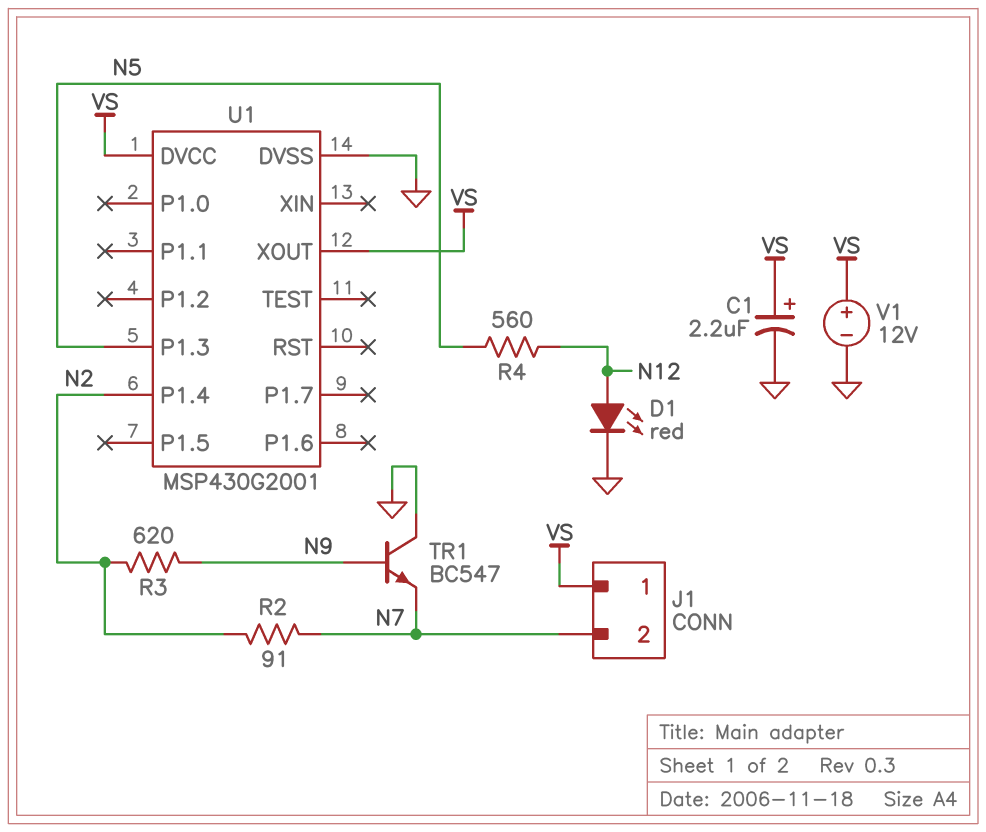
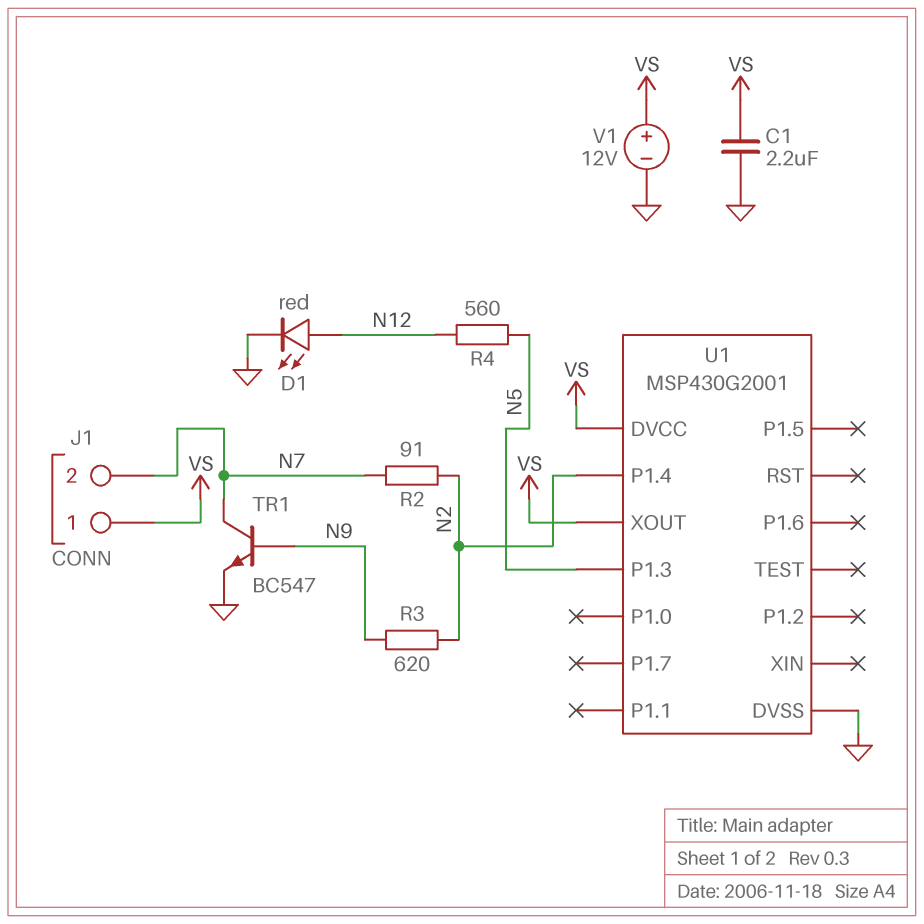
C1: 2.2uF (plus VS, minus GND) -> 2.2uF (GND, VS)
TR1: NPN BC547 (B N9, C GND, E N7) -> NPN BC547 (B N9, C N7, E GND)

